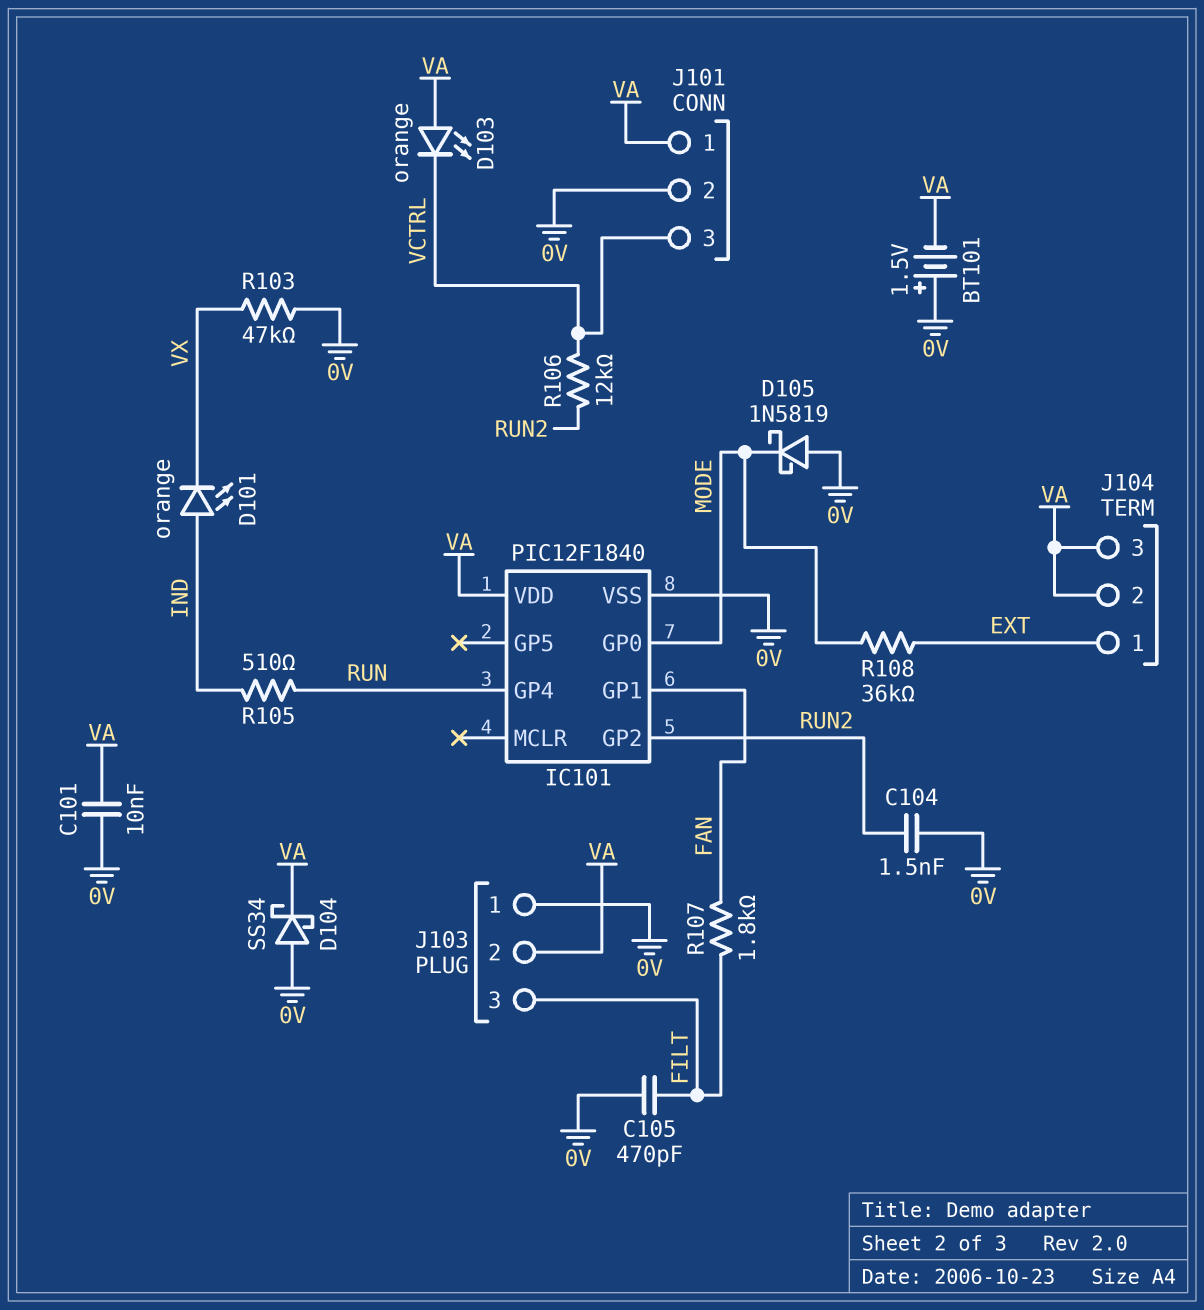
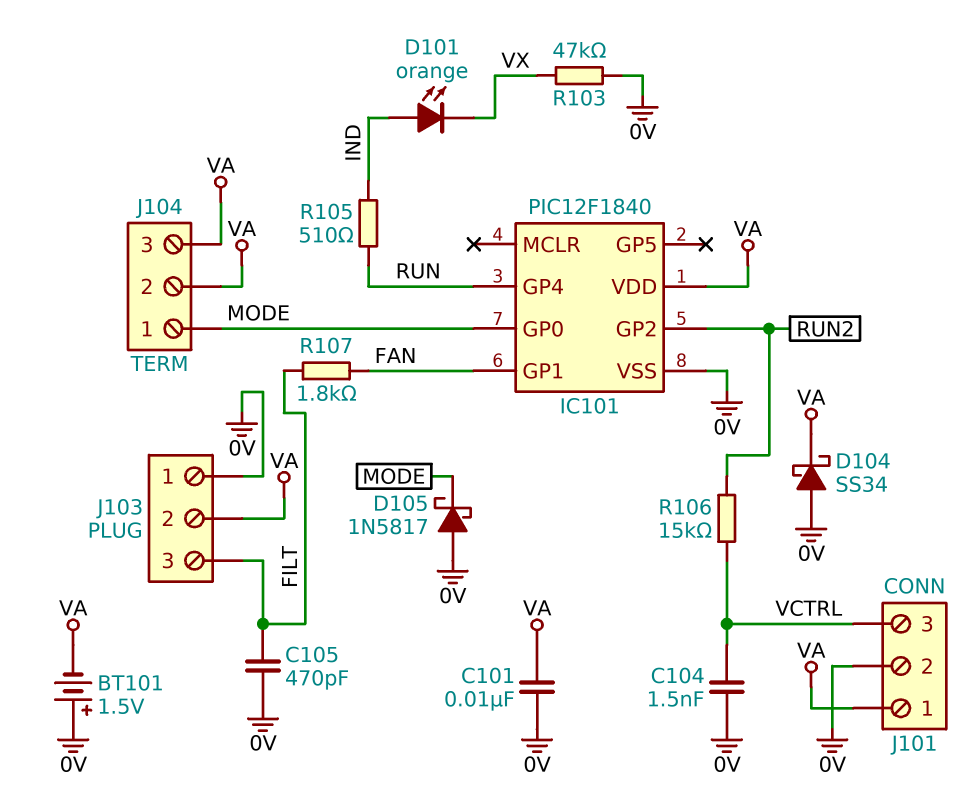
C104: 1.5nF (0V, RUN2) -> 1.5nF (0V, VCTRL)
D103: LED orange (A VA, K VCTRL) -> none
D105: schottky 1N5819 (A 0V, K MODE) -> schottky 1N5817 (A 0V, K MODE)
J104 pin 1: EXT -> MODE
R106: 12k (RUN2, VCTRL) -> 15k (RUN2, VCTRL)
R108: 36k (EXT, MODE) -> none

